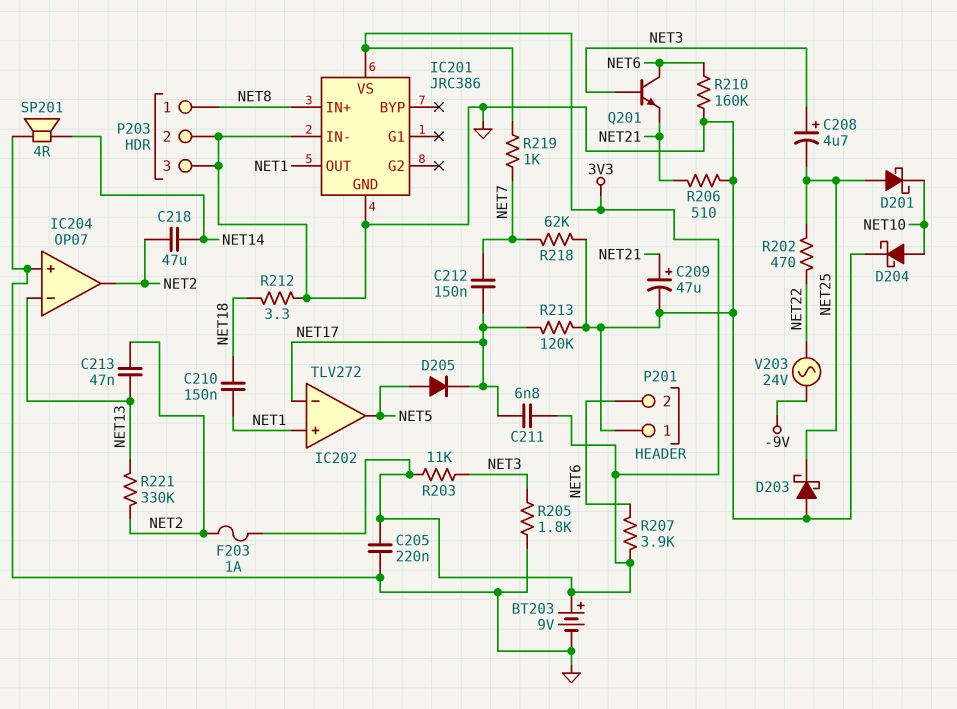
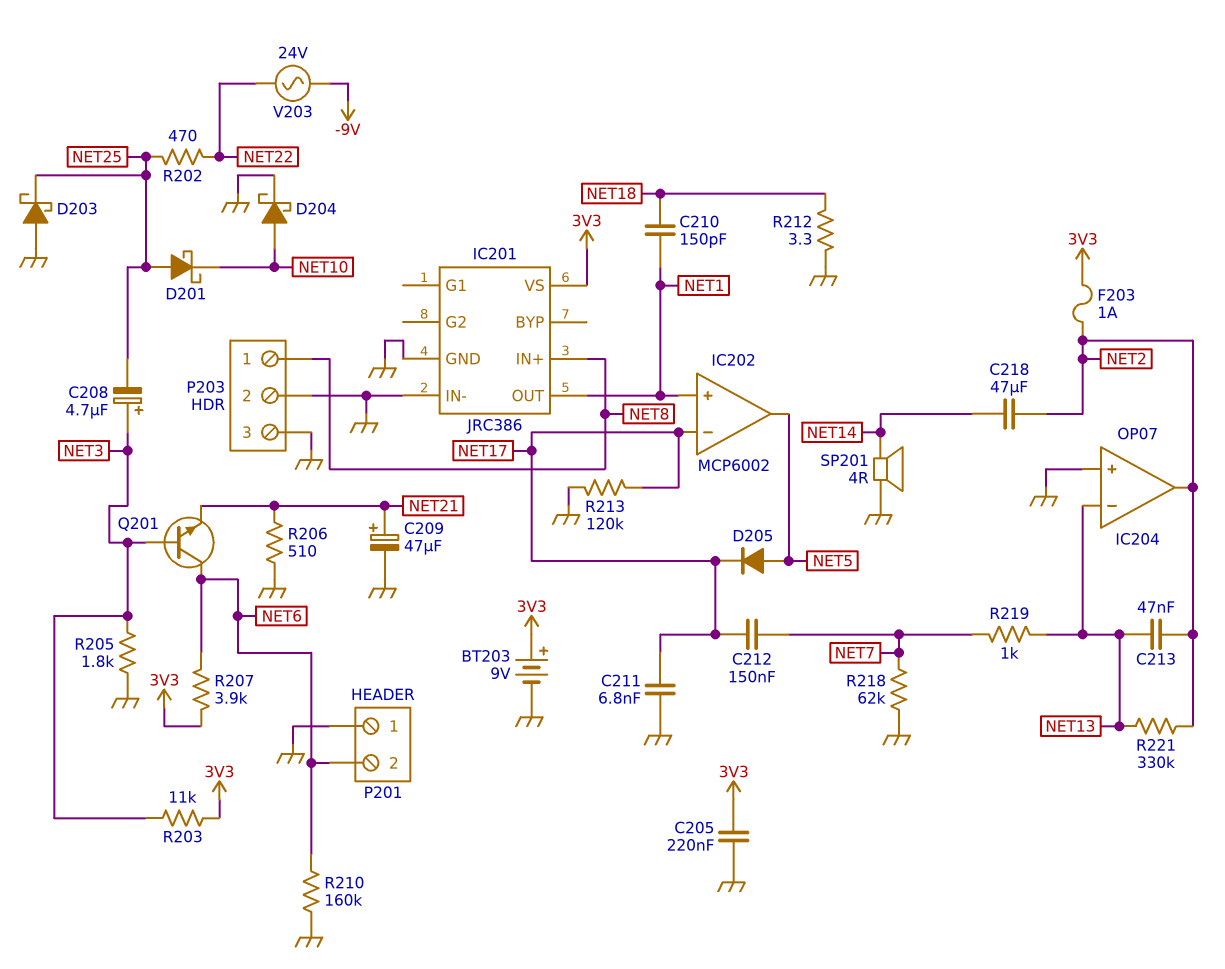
C210: 150nF (NET1, NET18) -> 150pF (NET1, NET18)
C211: 6.8nF (3V3, NET17) -> 6.8nF (GND, NET17)
IC202: TLV272 -> MCP6002
R219: 1k (3V3, NET7) -> 1k (NET7, NET13)

